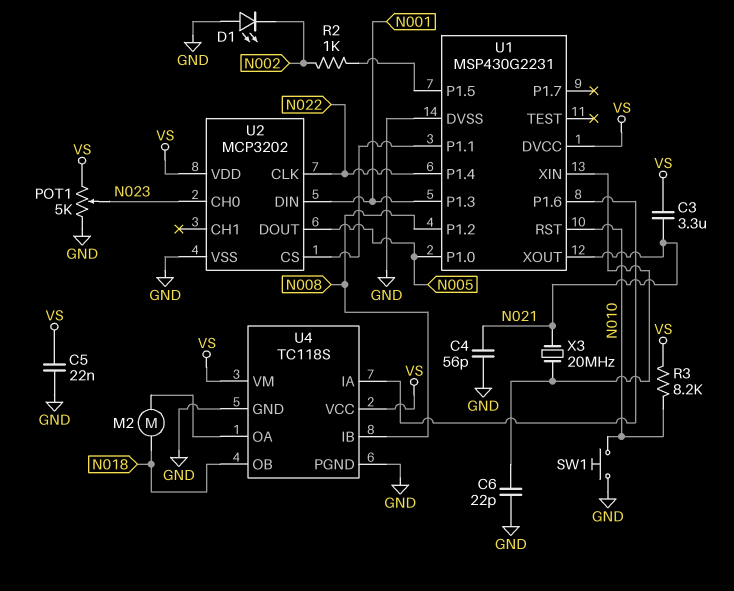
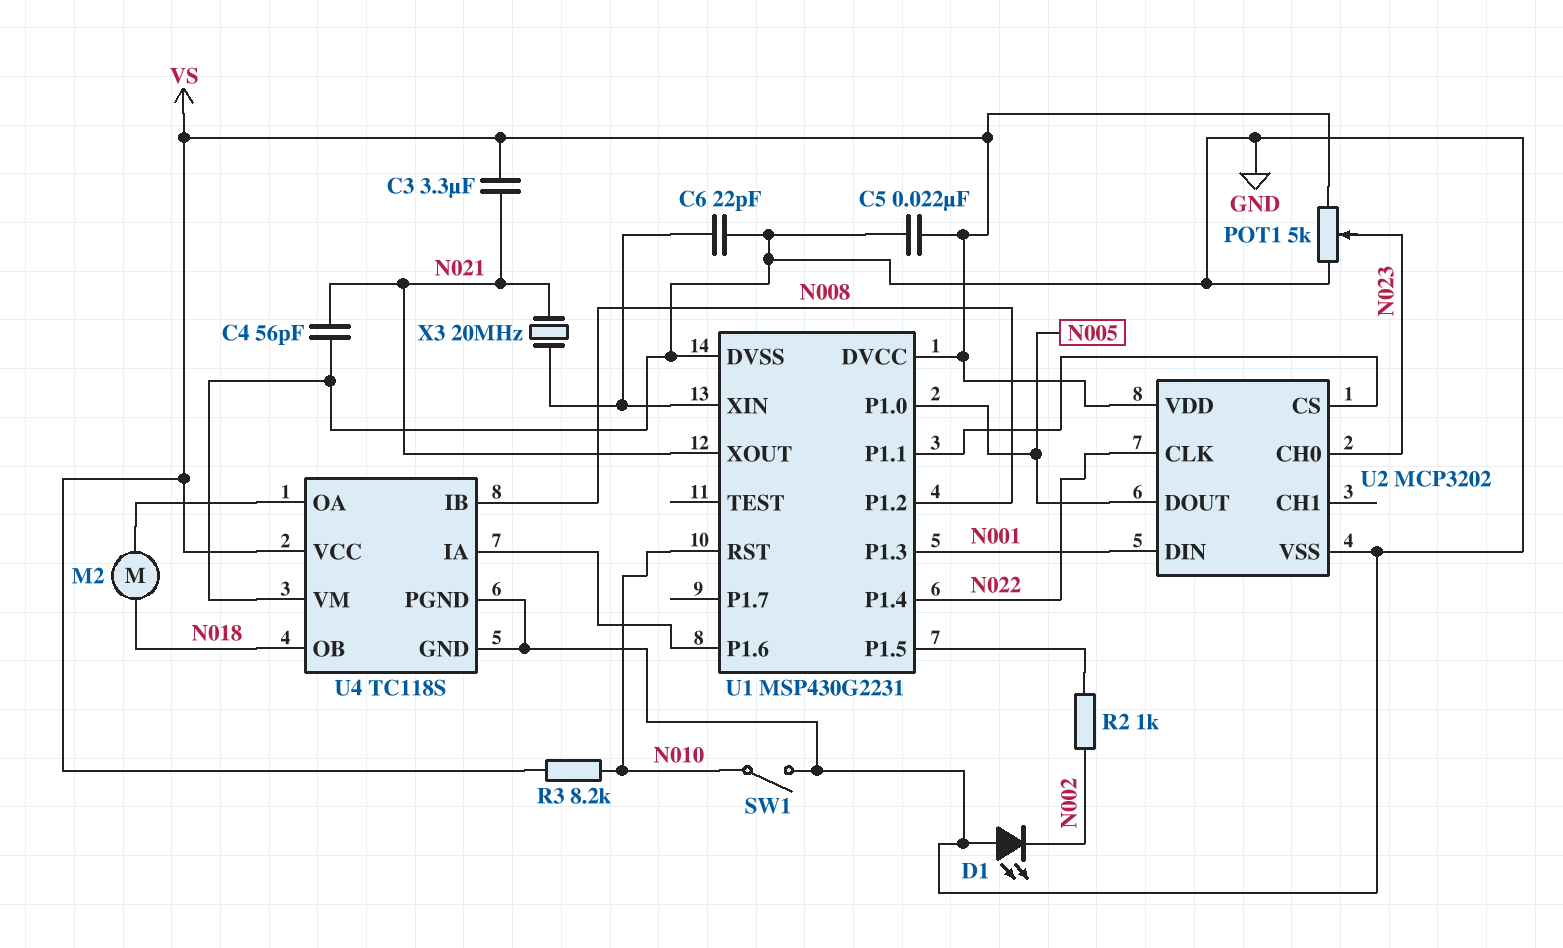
SW1: button (GND, N010) -> switch (GND, N010)
U4 pin VM: VS -> GND

